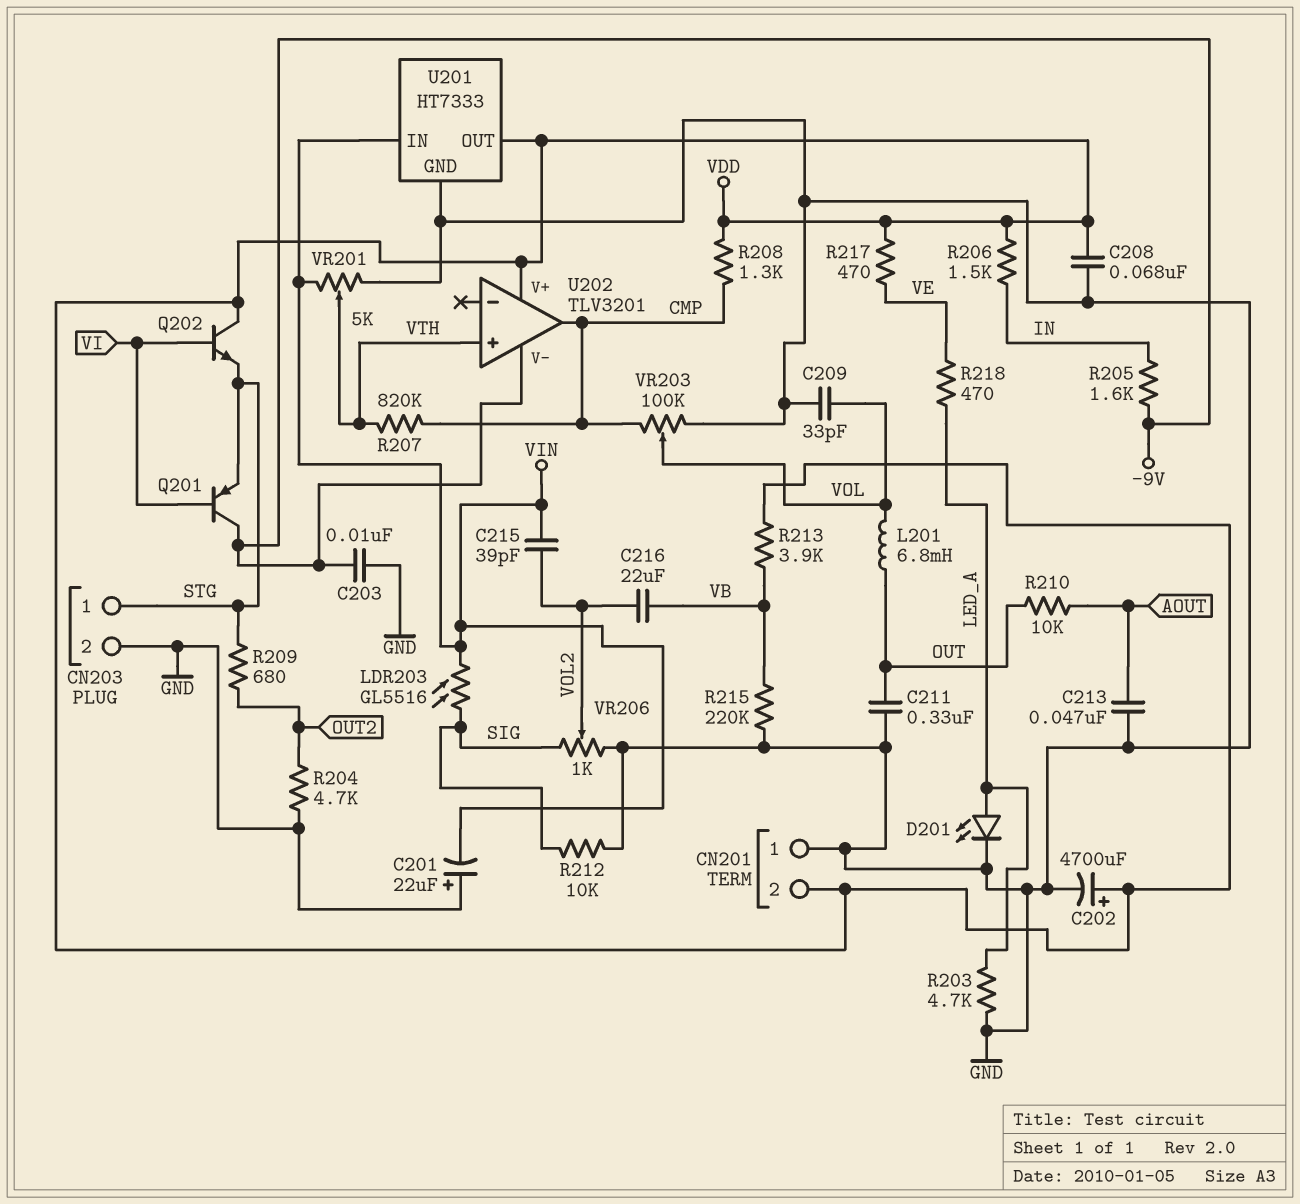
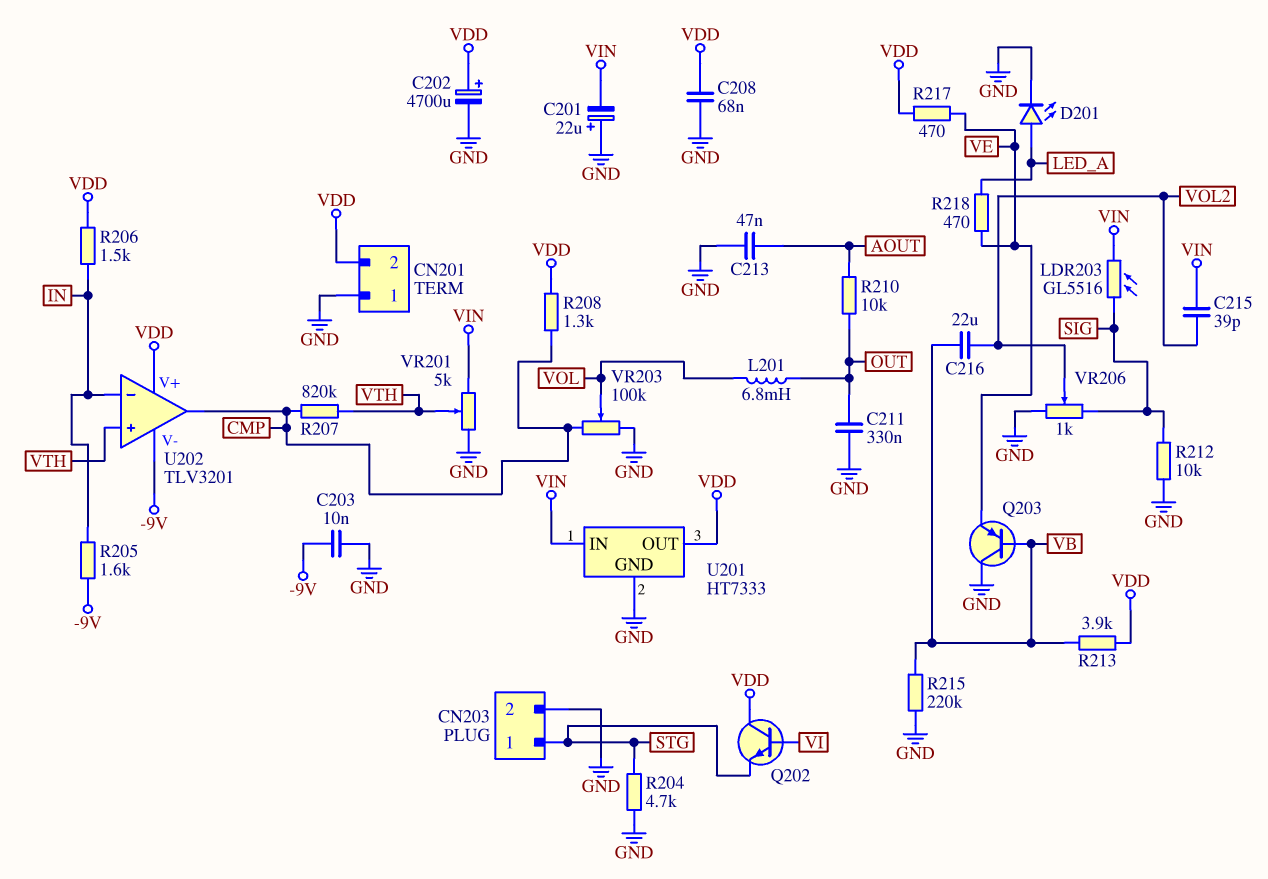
C209: 33pF (GND, VOL) -> none
Q201: PNP (B VI, C -9V, E STG) -> none
Q203: none -> PNP (B VB, C GND, E VE)
R203: 4.7k (GND, LED_A) -> none
R204: 4.7k (GND, OUT2) -> 4.7k (GND, STG)
R209: 680 (OUT2, STG) -> none
U202 pin in-: none -> IN

